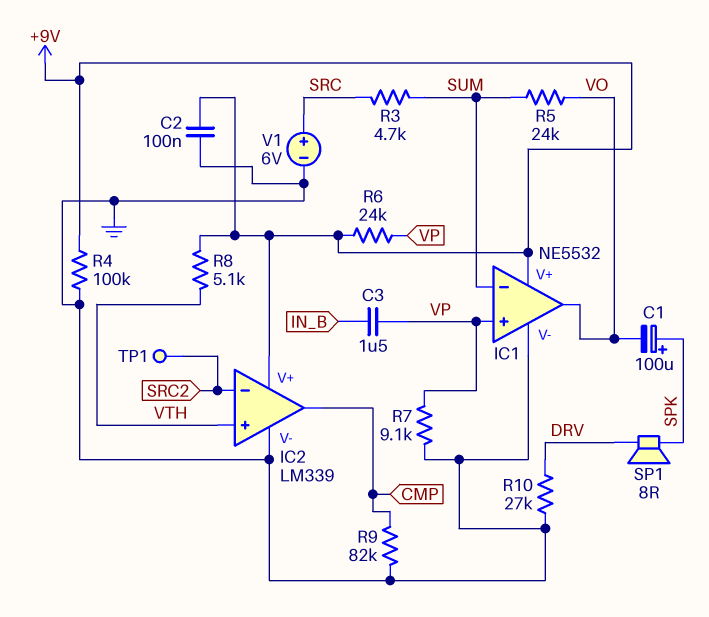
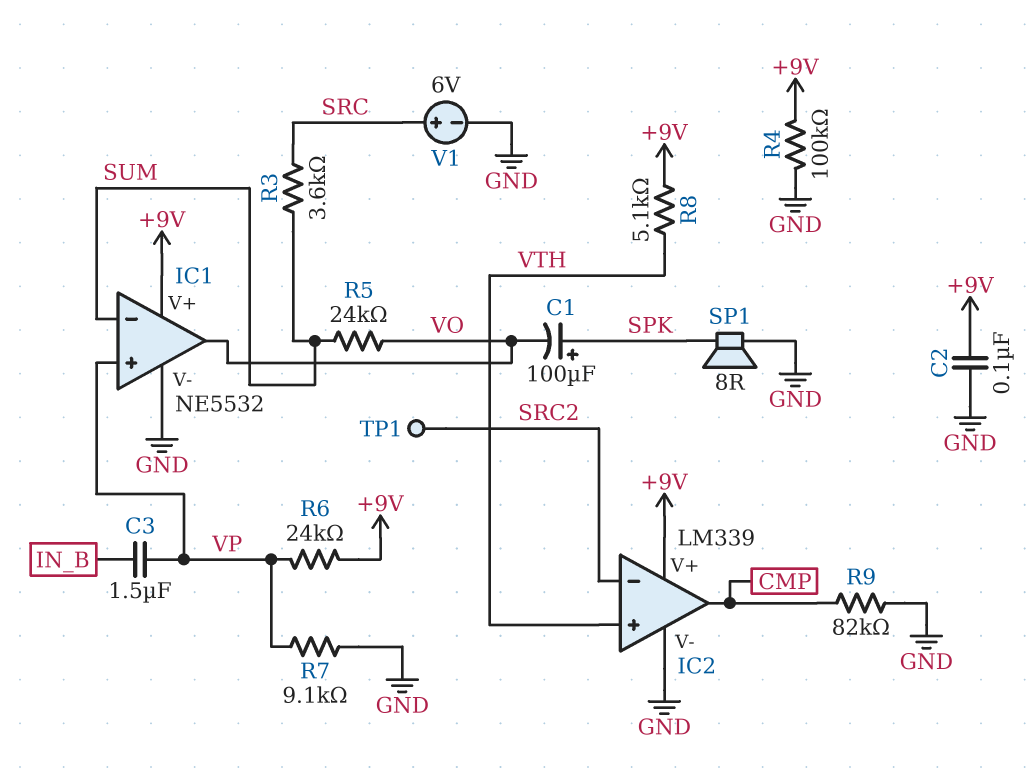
R3: 4.7k (SRC, SUM) -> 3.6k (SRC, SUM)
R10: 27k (DRV, GND) -> none
SP1: speaker 8R (DRV, SPK) -> speaker 8R (GND, SPK)

